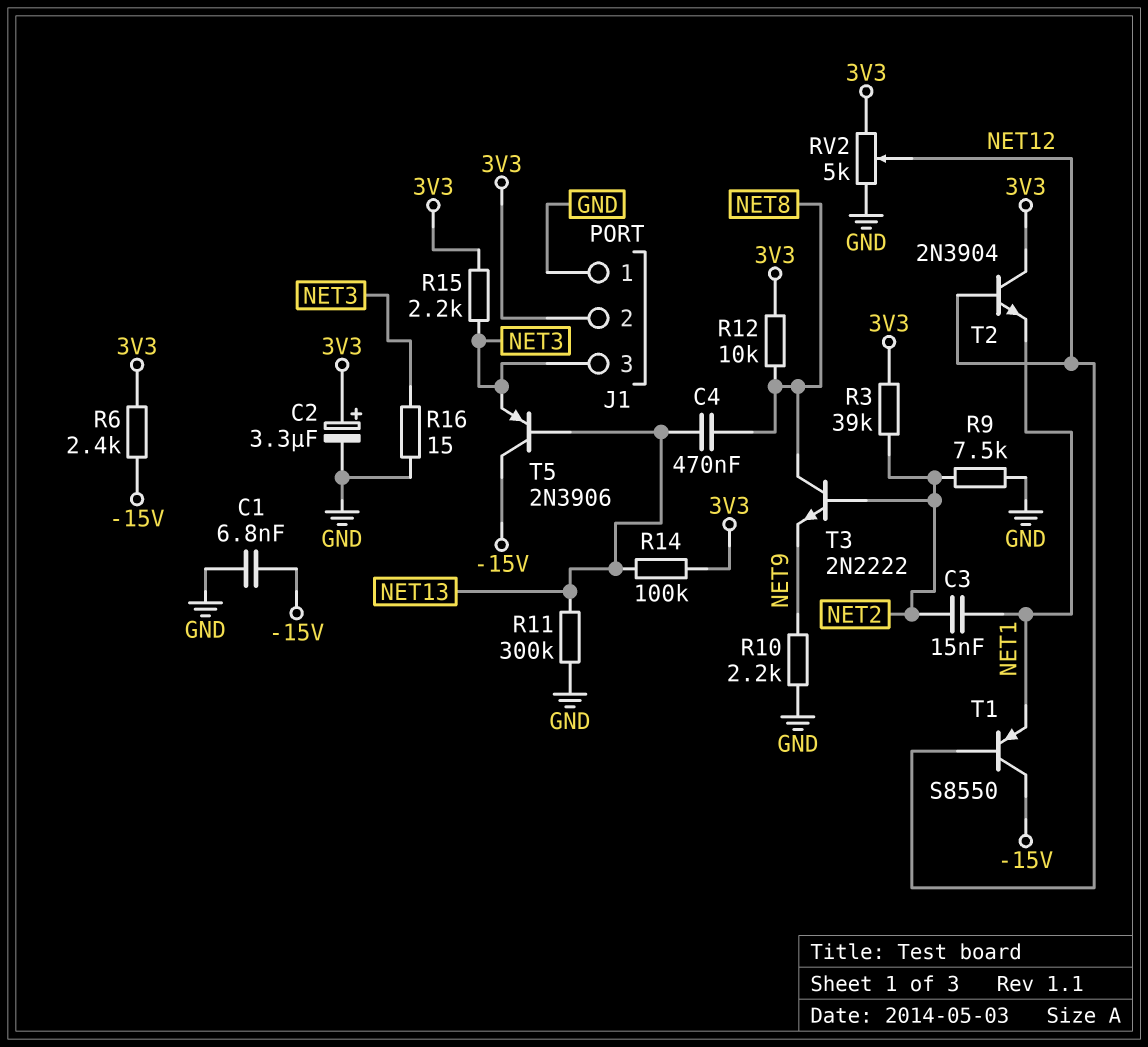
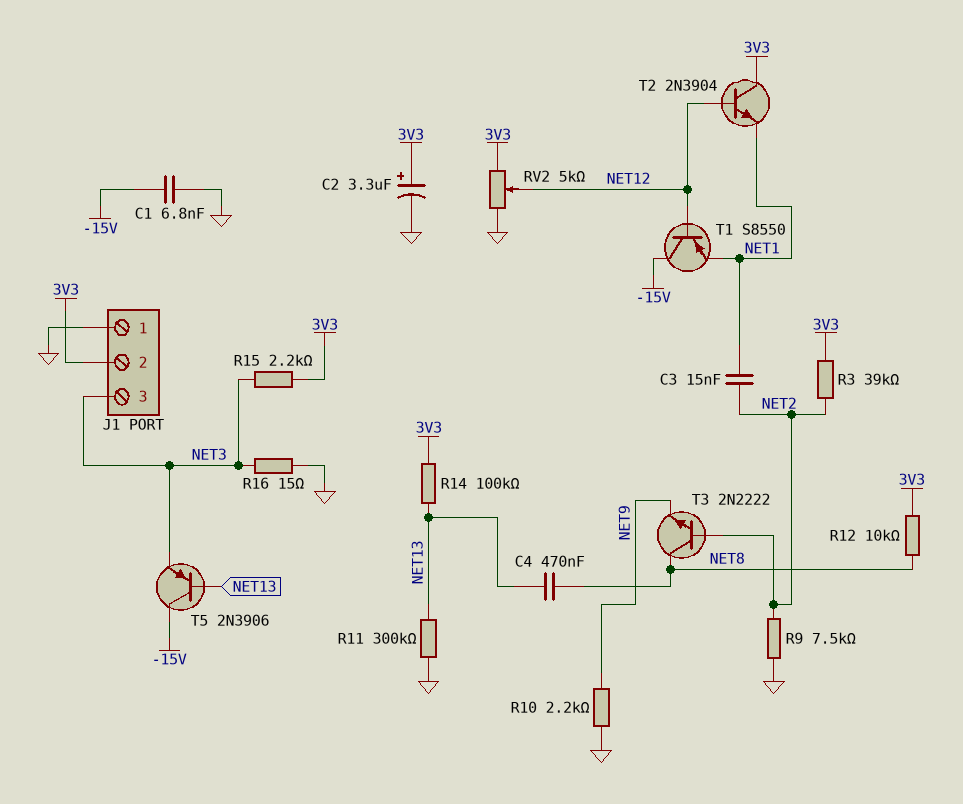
R6: 2.4k (-15V, 3V3) -> none

